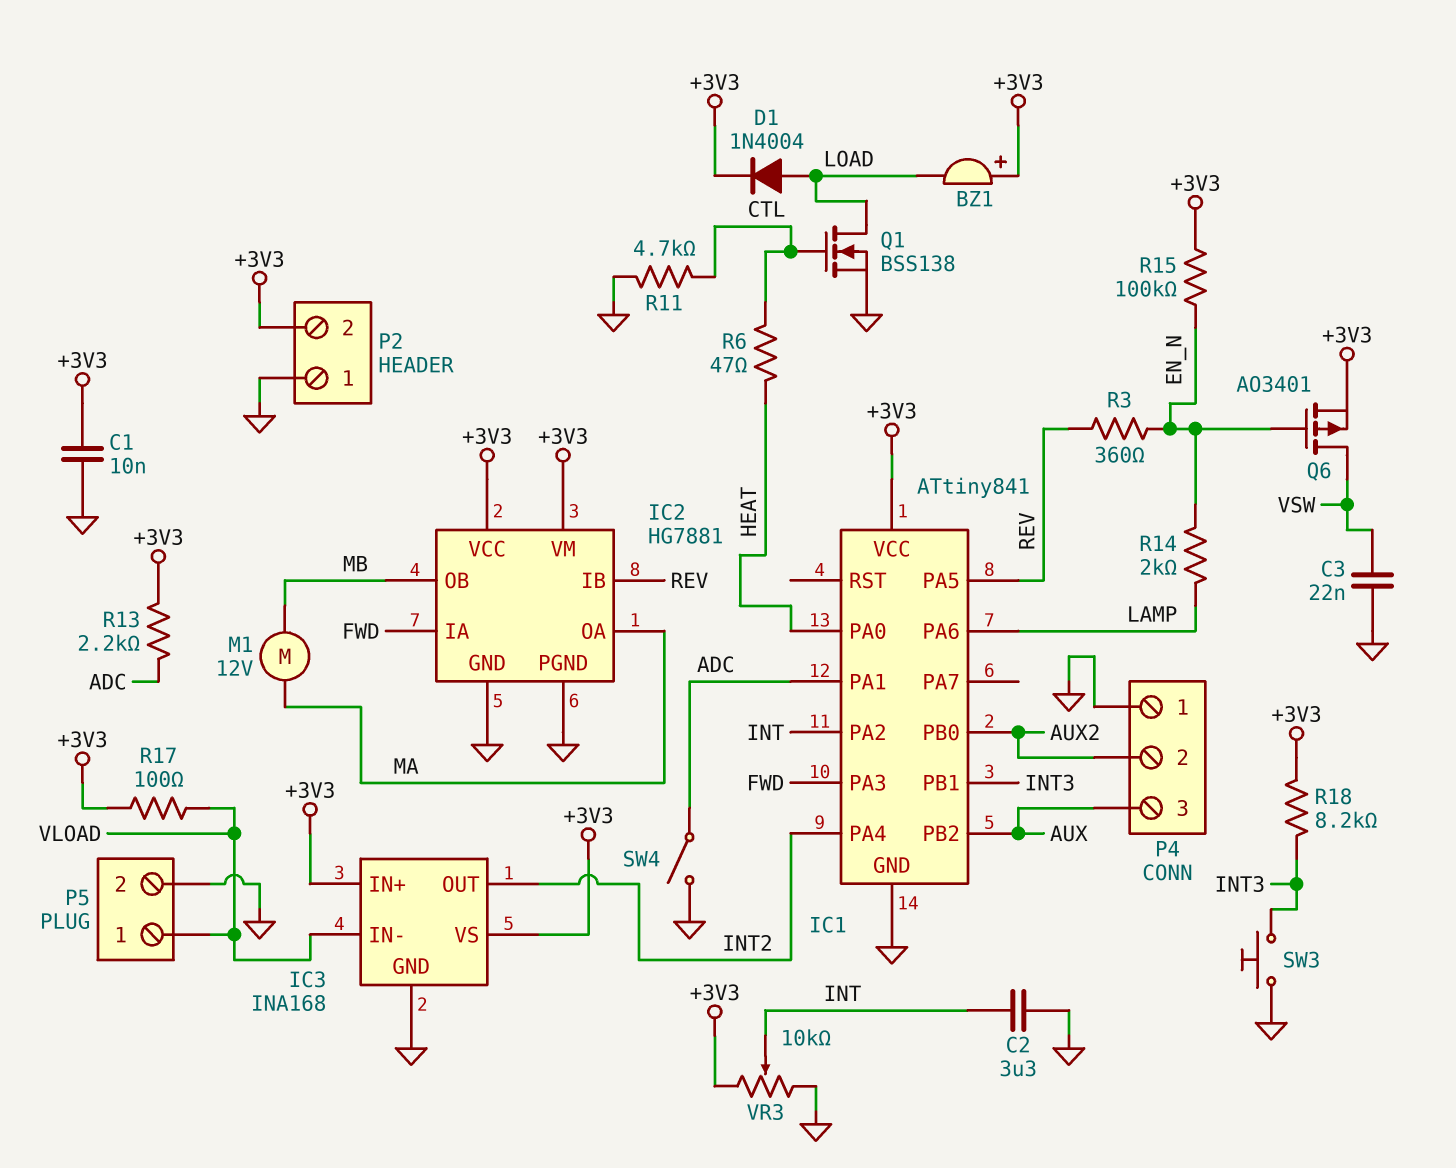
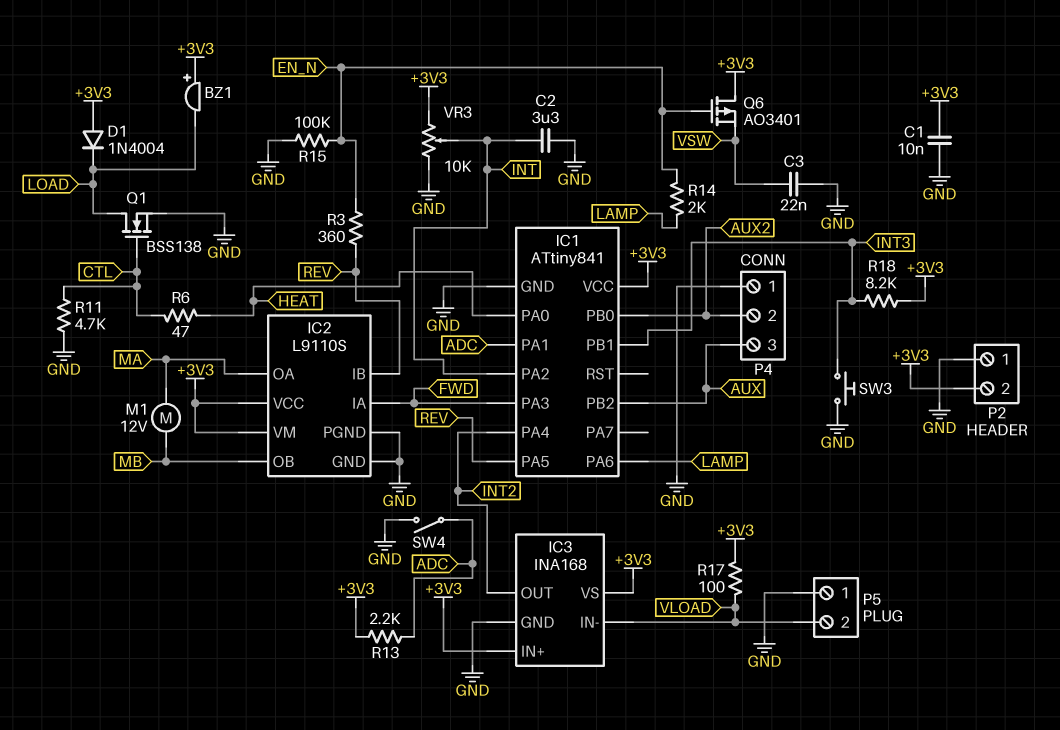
D1: diode 1N4004 (A LOAD, K +3V3) -> diode 1N4004 (A +3V3, K LOAD)
IC2: HG7881 -> L9110S
P5 pin 1: VLOAD -> GND
P5 pin 2: GND -> VLOAD
Q6: PMOS AO3401 (G EN_N, D VSW, S +3V3) -> PMOS AO3401 (G EN_N, D +3V3, S VSW)
R15: 100k (+3V3, EN_N) -> 100k (EN_N, GND)

